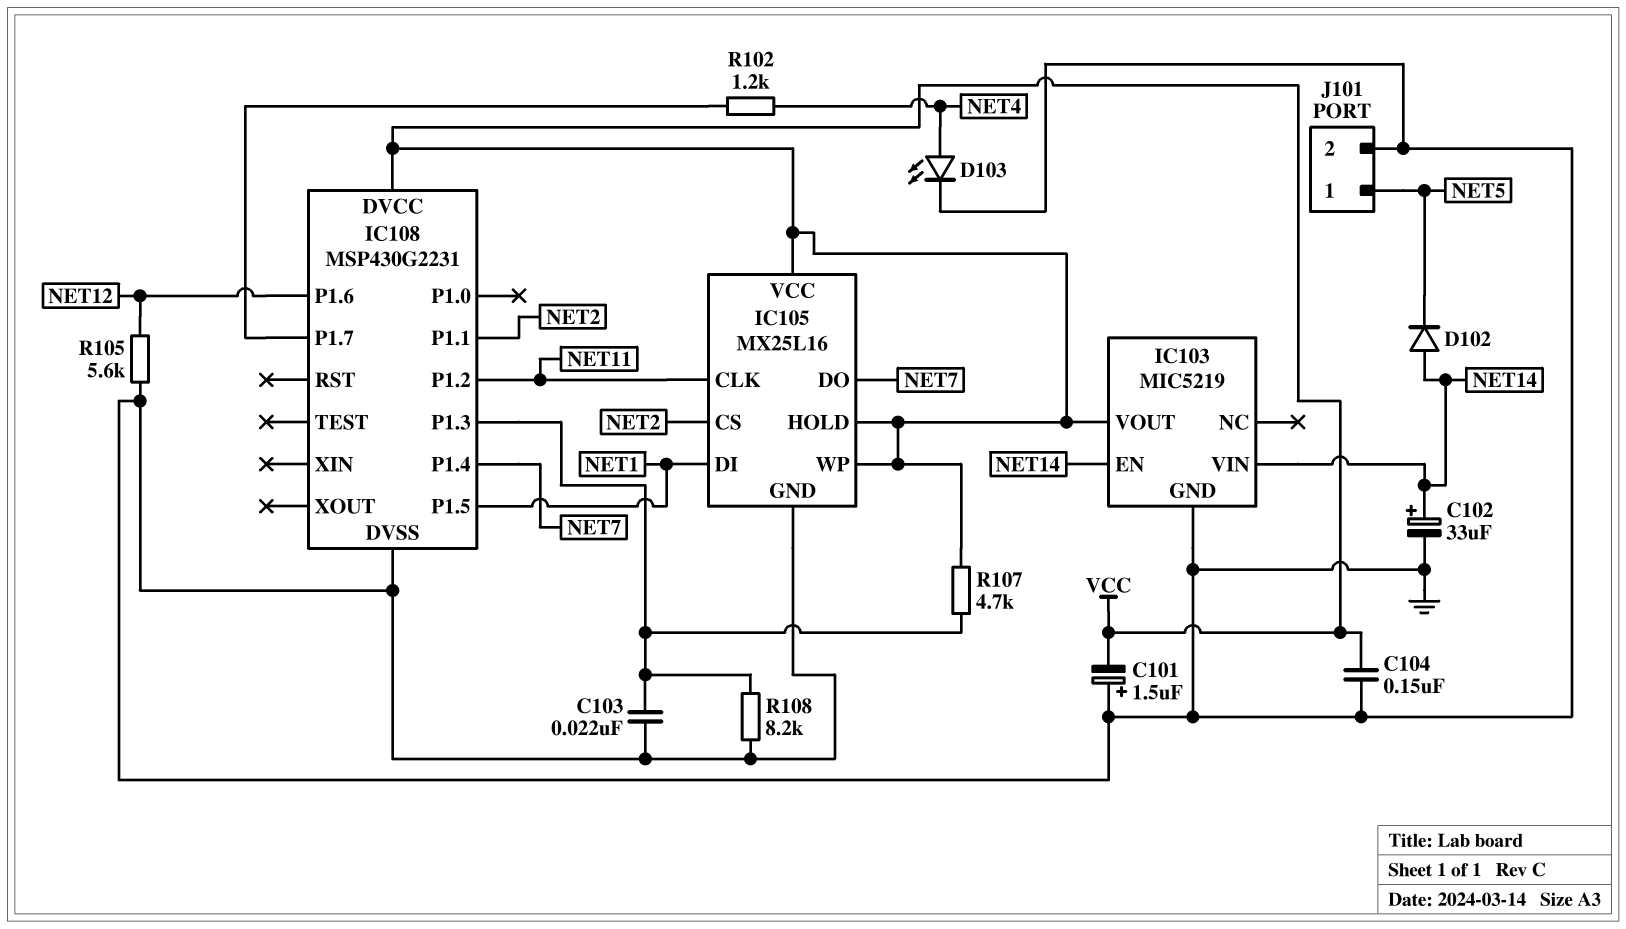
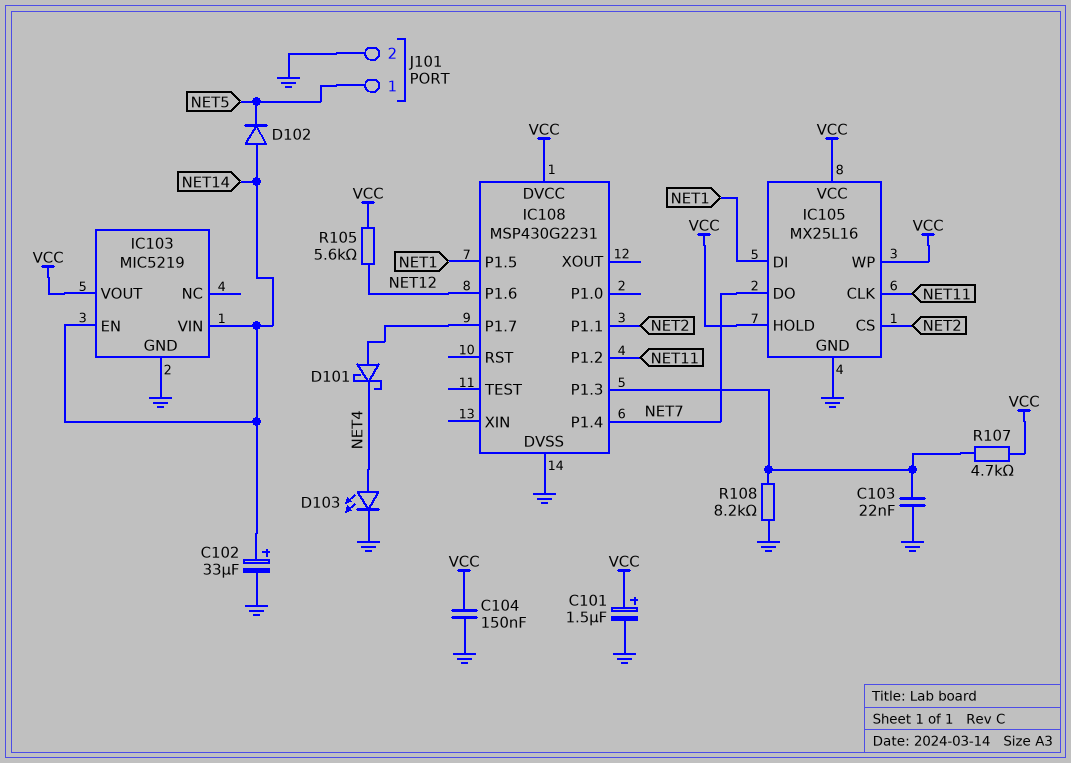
C101: 1.5uF (plus GND, minus VCC) -> 1.5uF (plus VCC, minus GND)
D101: none -> schottky (A IC108/P1.7, K NET4)
R102: 1.2k (IC108/P1.7, NET4) -> none
R105: 5.6k (GND, NET12) -> 5.6k (NET12, VCC)

